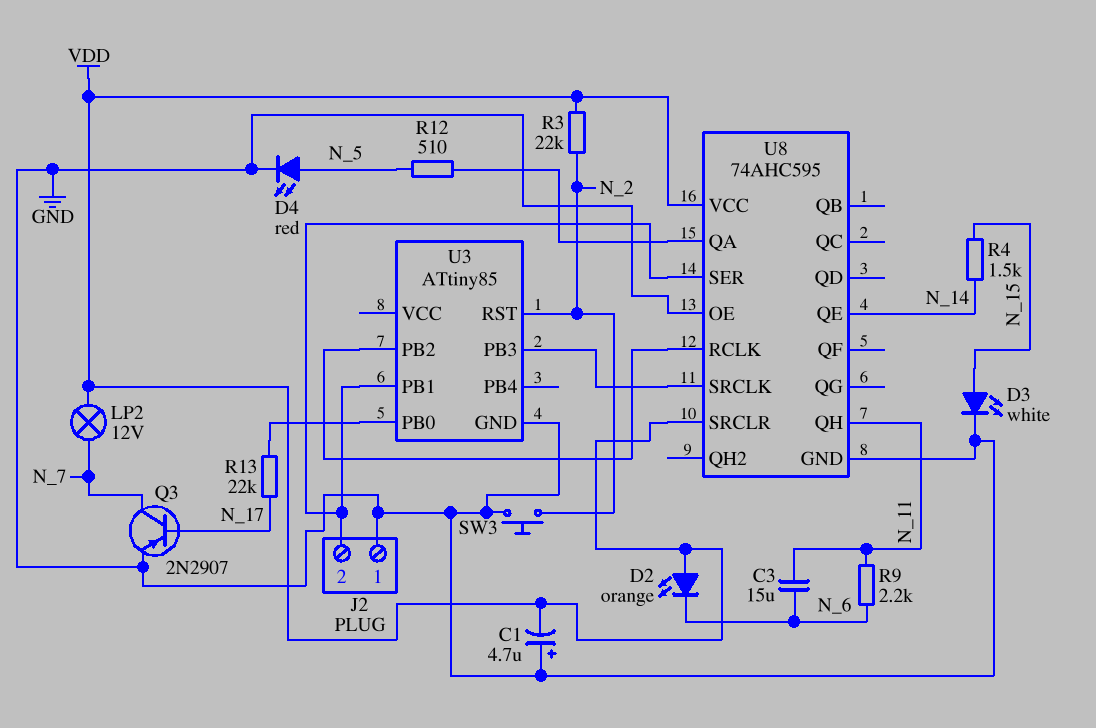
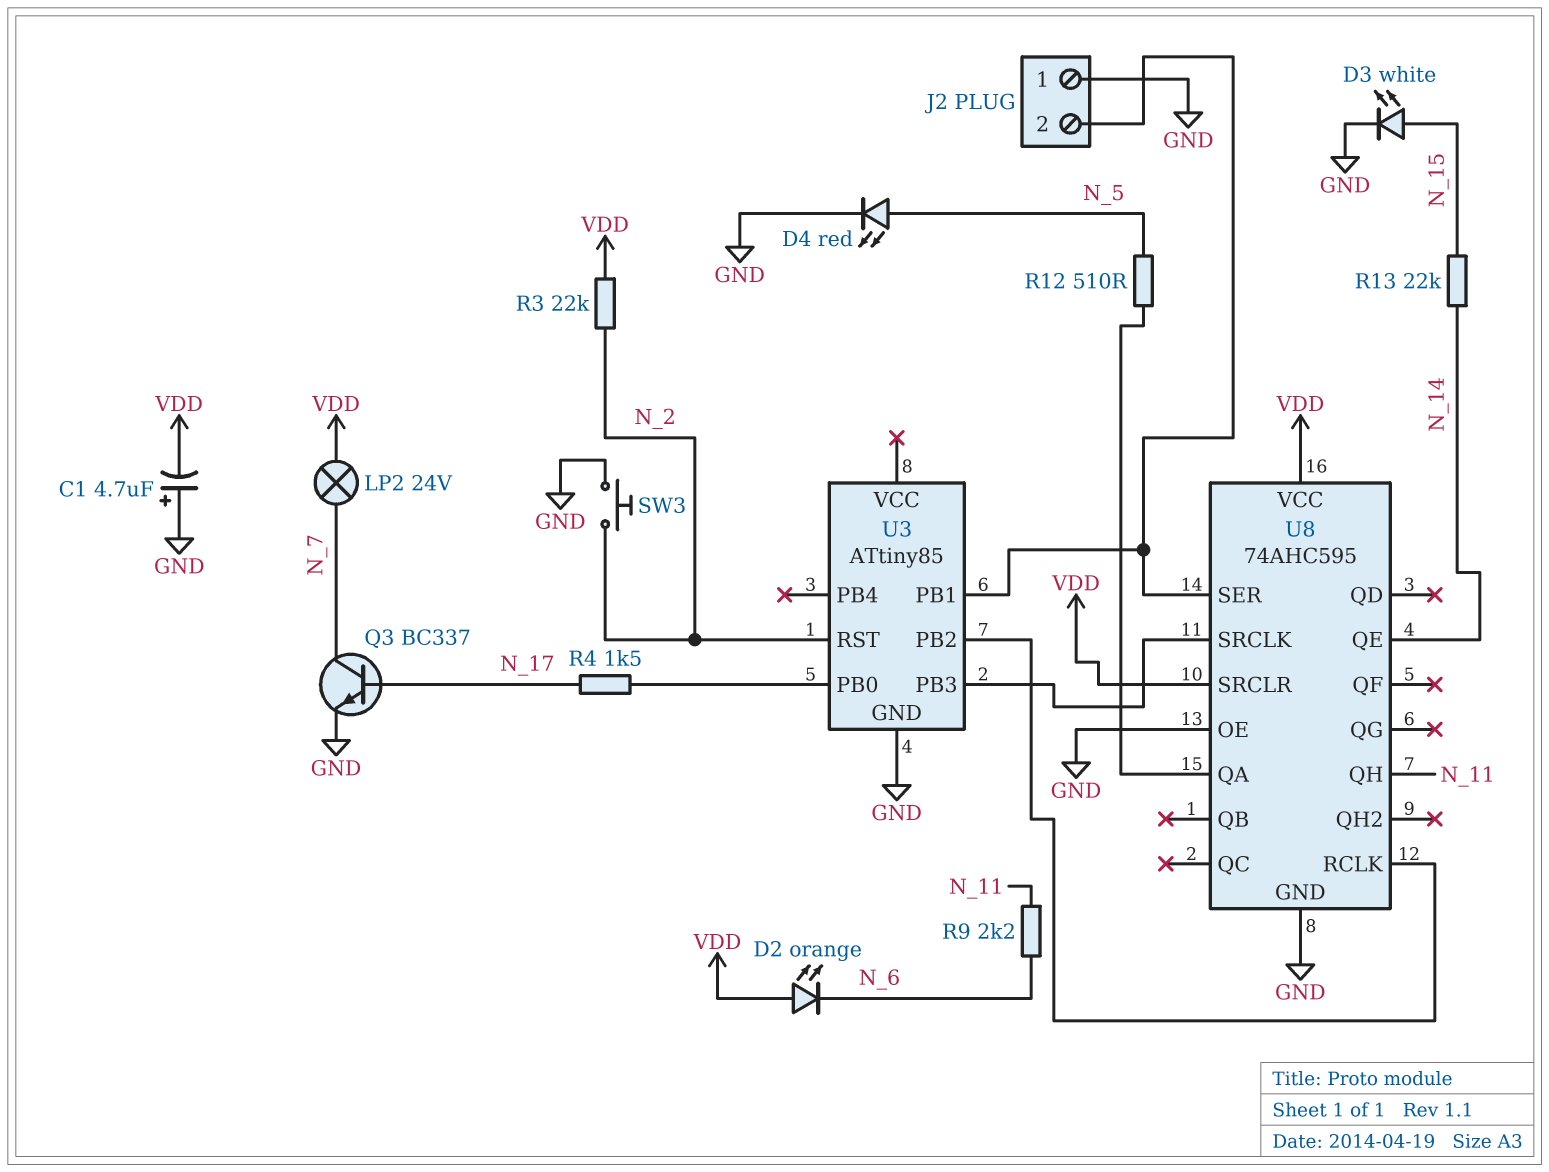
C3: 15uF (N_6, N_11) -> none
LP2: lamp 12V (N_7, VDD) -> lamp 24V (N_7, VDD)
Q3: PNP 2N2907 (B N_17, C N_7, E GND) -> NPN BC337 (B N_17, C N_7, E GND)
R4: 1.5k (N_14, N_15) -> 1.5k (N_17, U3/PB0)
R13: 22k (N_17, U3/PB0) -> 22k (N_14, N_15)

